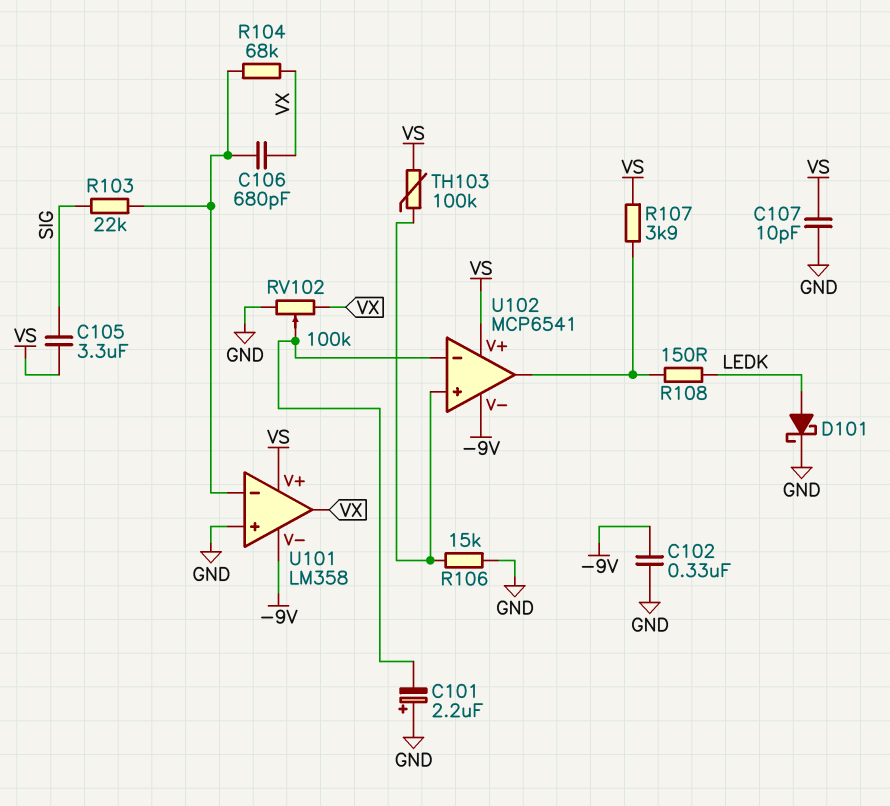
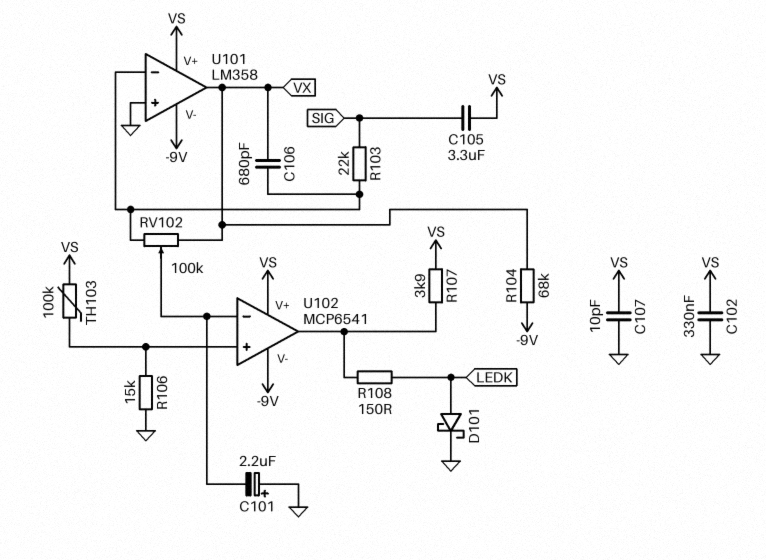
C102: 330nF (-9V, GND) -> 330nF (GND, VS)
R104: 68k (U101/in-, VX) -> 68k (-9V, VX)
RV102: 100k (GND, VX, wiper U102/in-) -> 100k (U101/in-, VX, wiper U102/in-)

